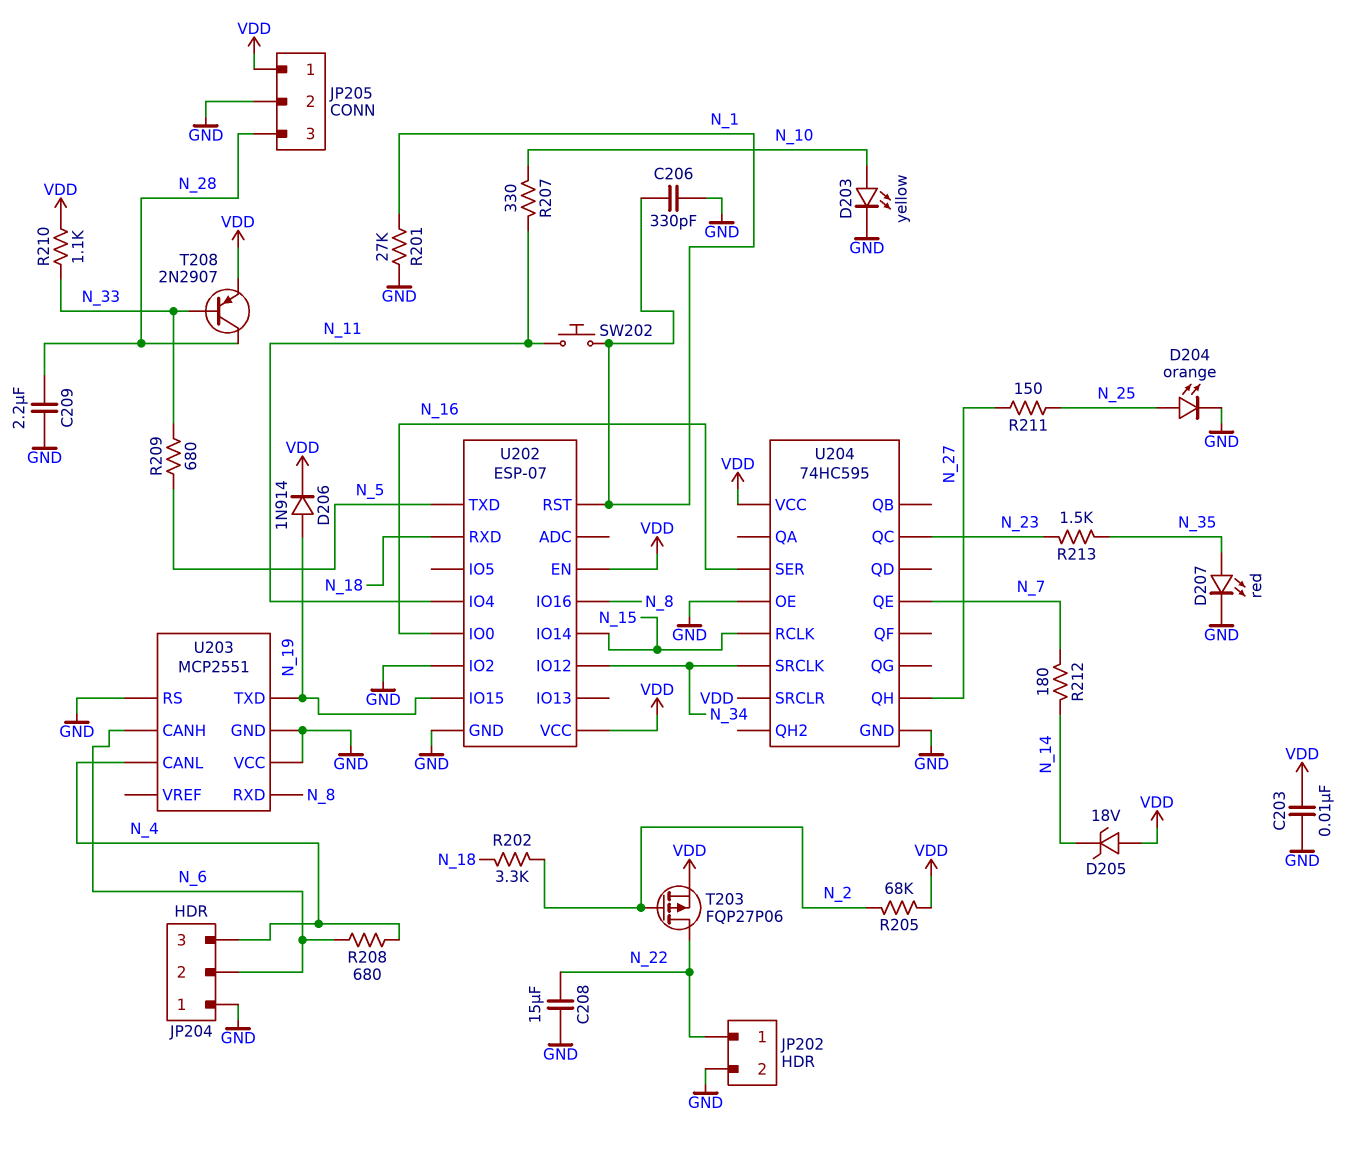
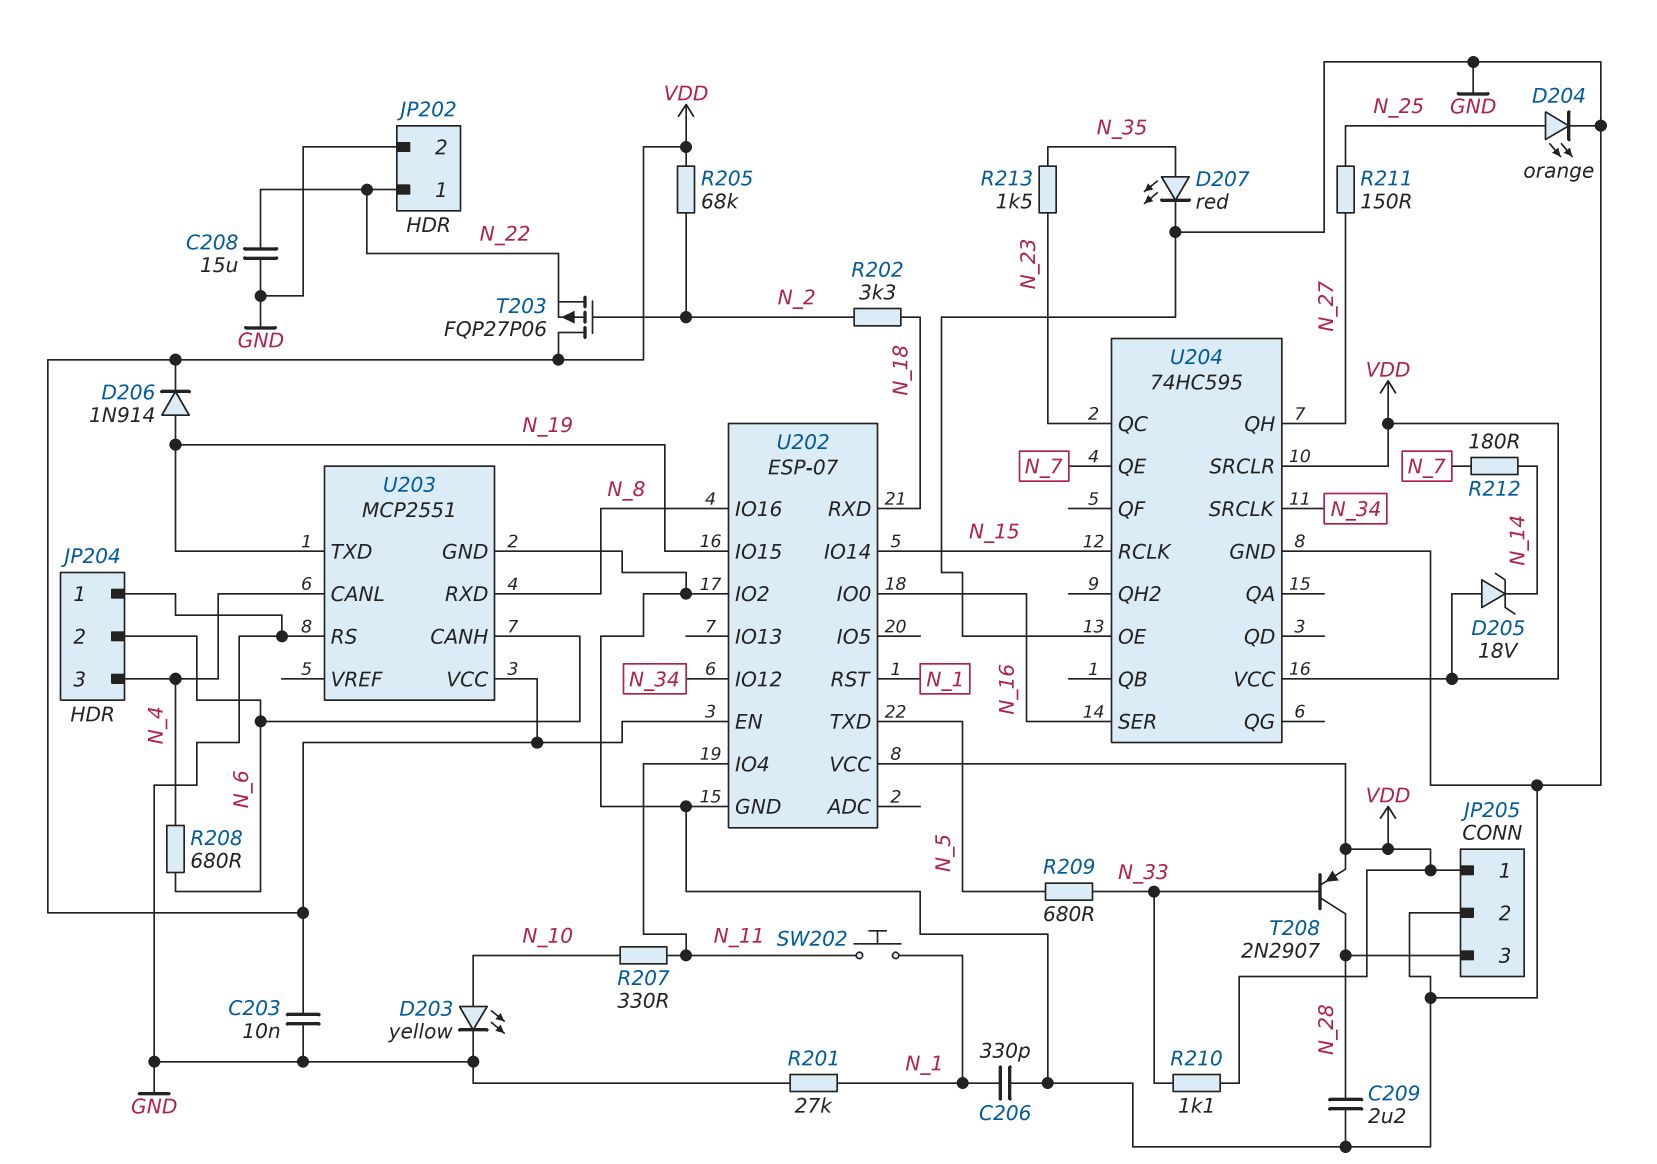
T203: PMOS FQP27P06 (G N_2, D N_22, S VDD) -> PMOS FQP27P06 (G N_2, D VDD, S N_22)
U203 pin VCC: GND -> VDD

